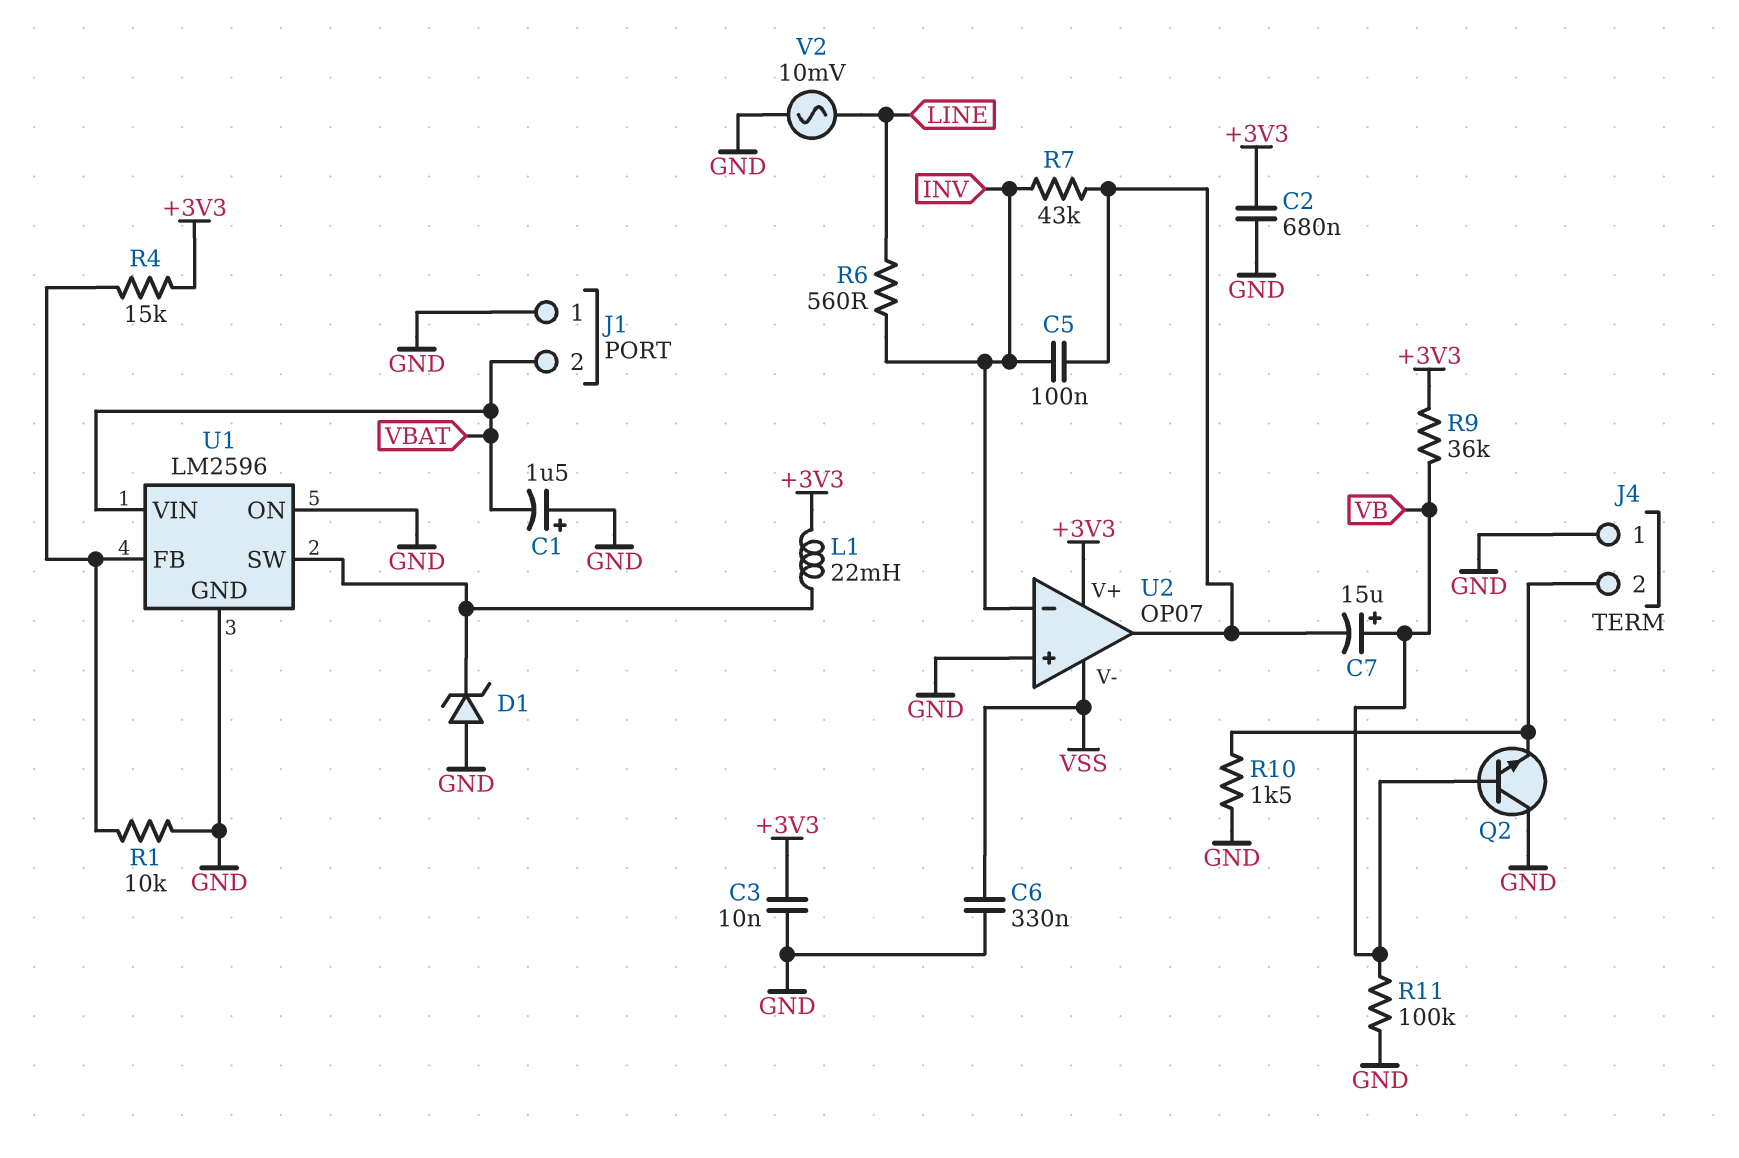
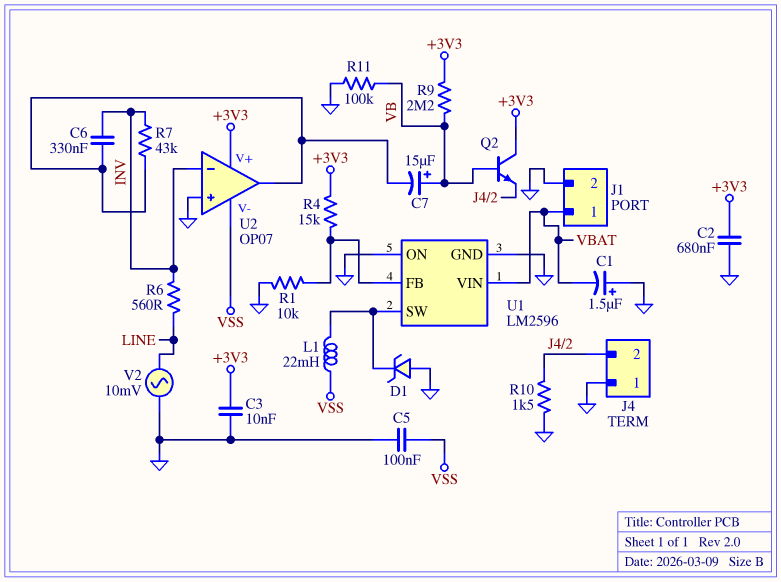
C5: 100nF (INV, U2/out) -> 100nF (GND, VSS)
C6: 330nF (GND, VSS) -> 330nF (INV, U2/out)
J1 pin 1: GND -> VBAT
J1 pin 2: VBAT -> GND
L1: 22mH (+3V3, U1/SW) -> 22mH (U1/SW, VSS)
Q2: NPN (B VB, C GND, E J4/2) -> NPN (B VB, C +3V3, E J4/2)
R9: 36k (+3V3, VB) -> 2.2M (+3V3, VB)

